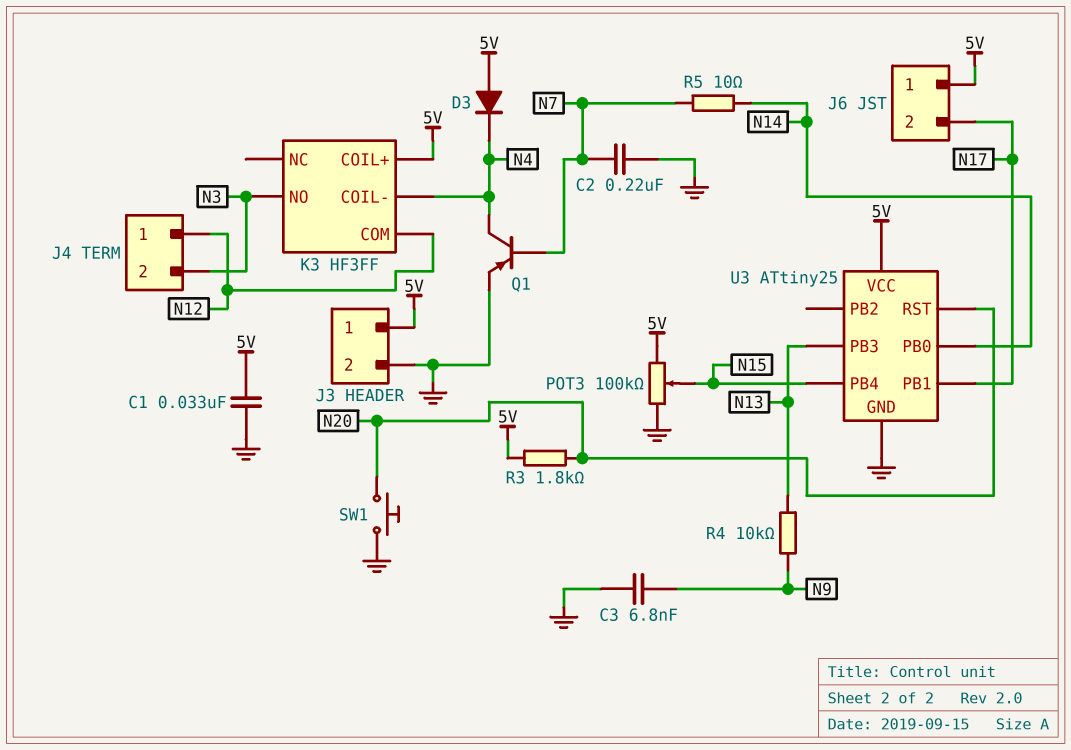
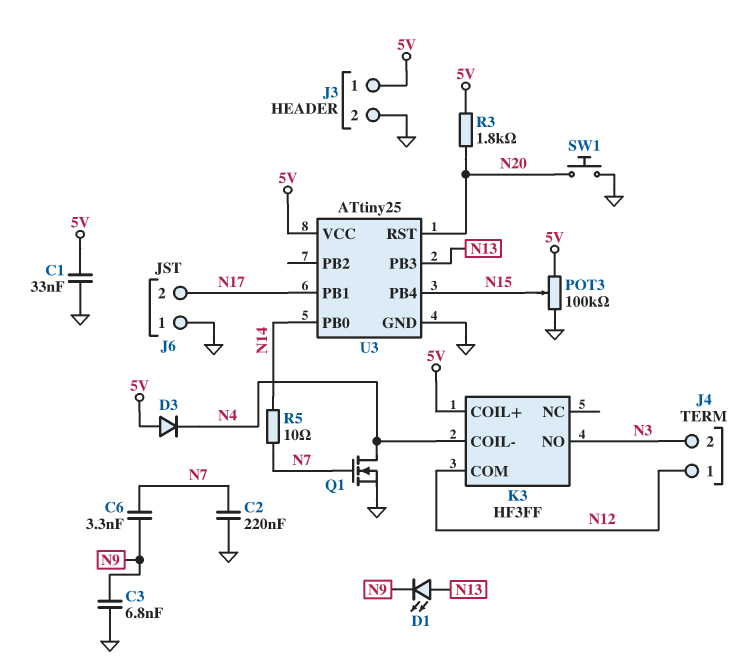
C6: none -> 3.3nF (N7, N9)
D1: none -> LED (A N13, K N9)
J6 pin 1: 5V -> GND
Q1: PNP (B N7, C N4, E GND) -> NMOS (G N7, D N4, S GND)
R4: 10k (N9, N13) -> none

